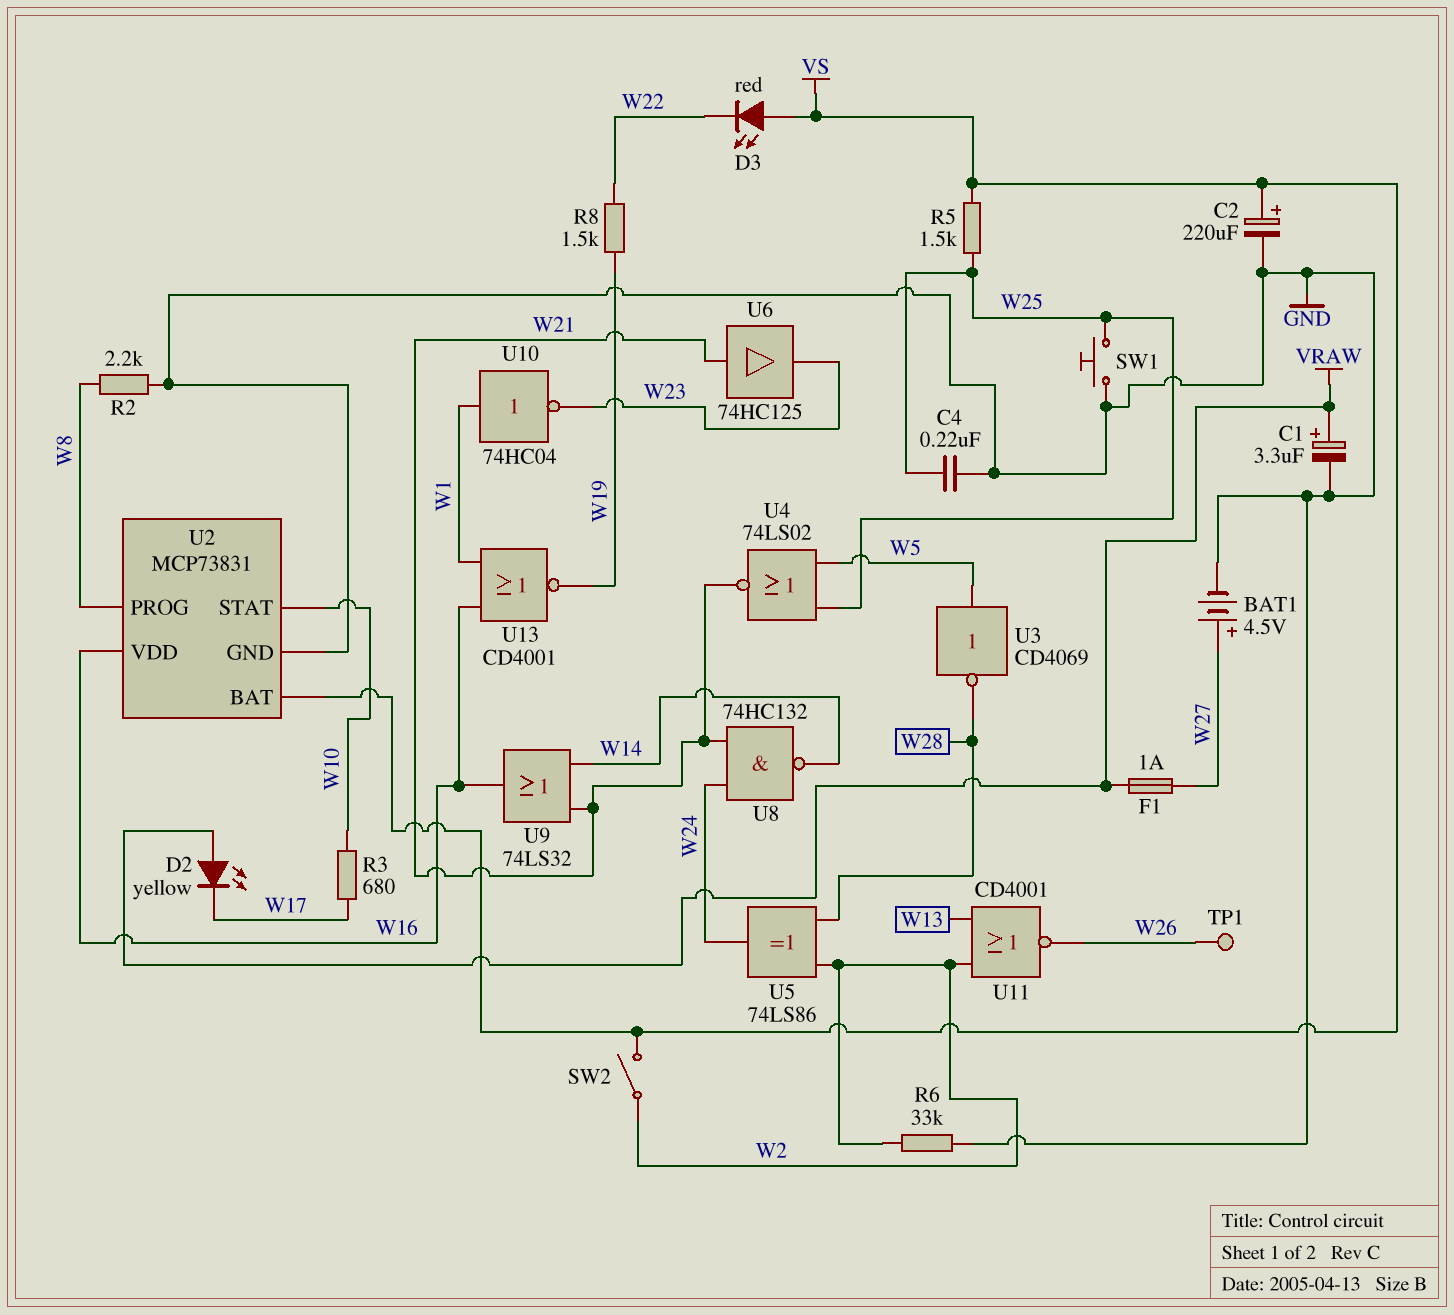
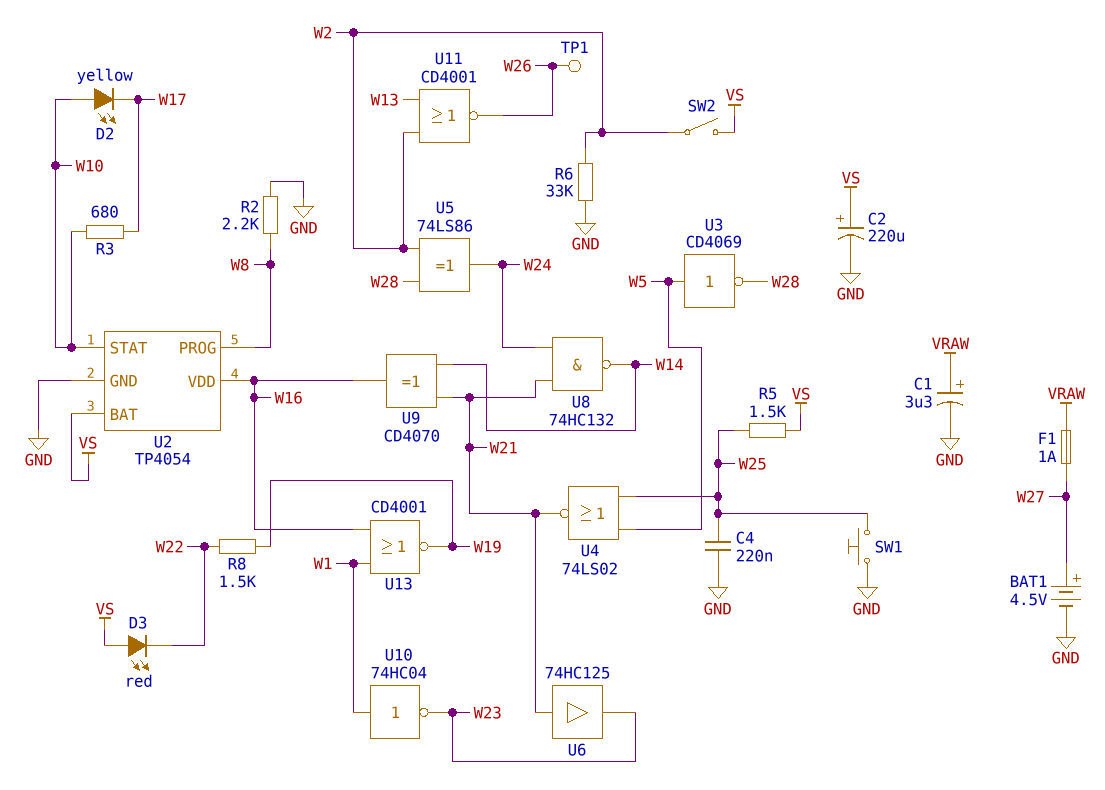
D2: LED yellow (A VRAW, K W17) -> LED yellow (A W10, K W17)
U2: MCP73831 -> TP4054
U9: OR 74LS32 (in W14, in W21, out W16) -> XOR CD4070 (in W14, in W21, out W16)

